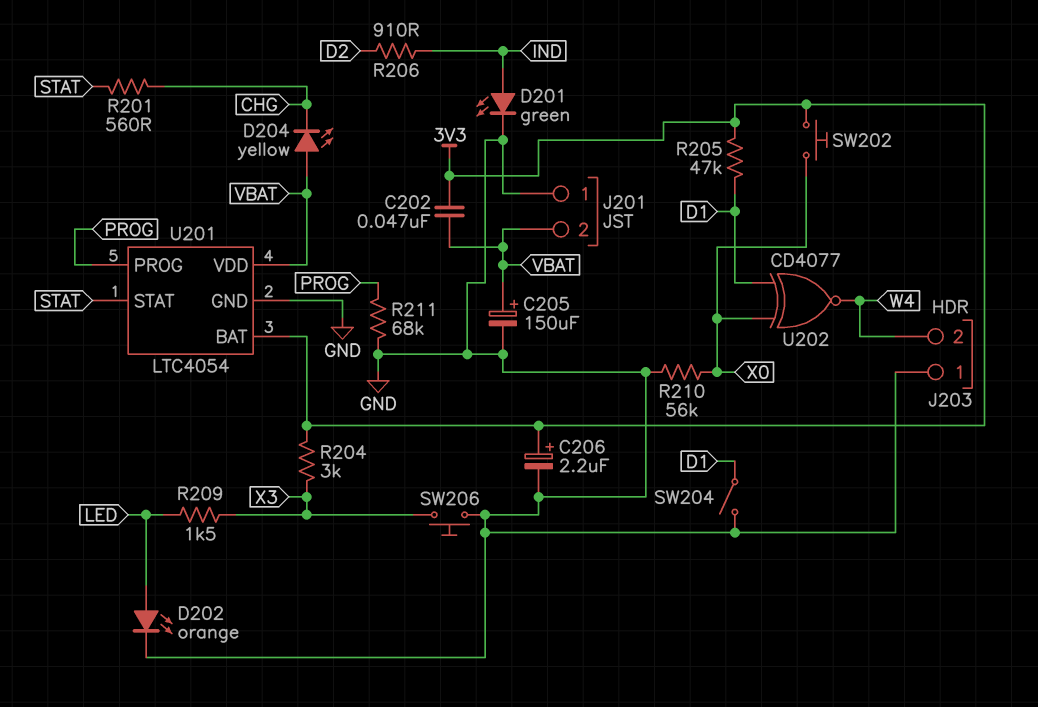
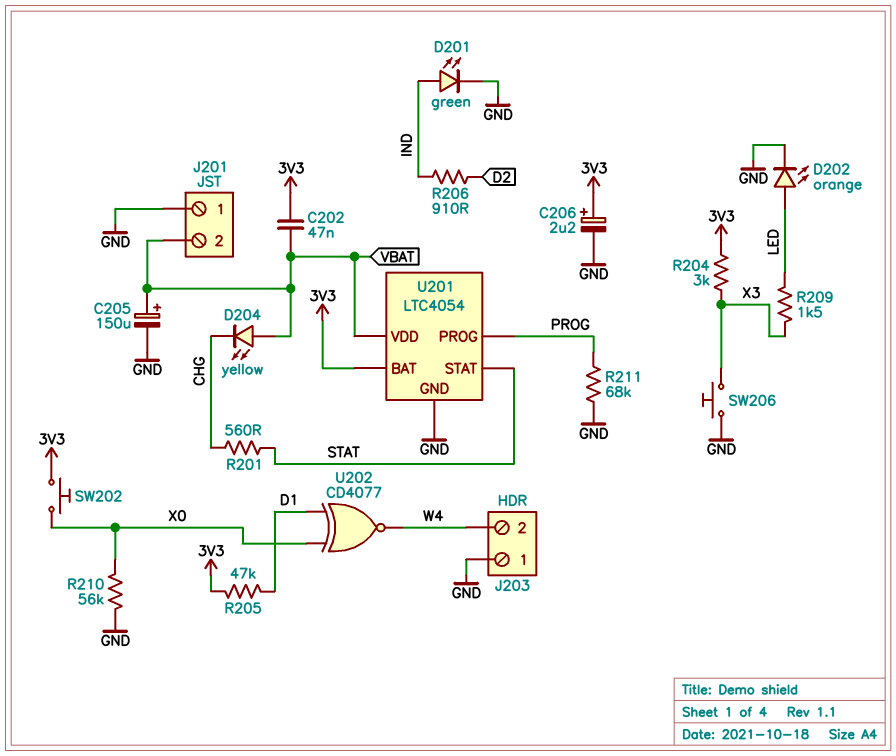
SW204: switch (D1, GND) -> none

